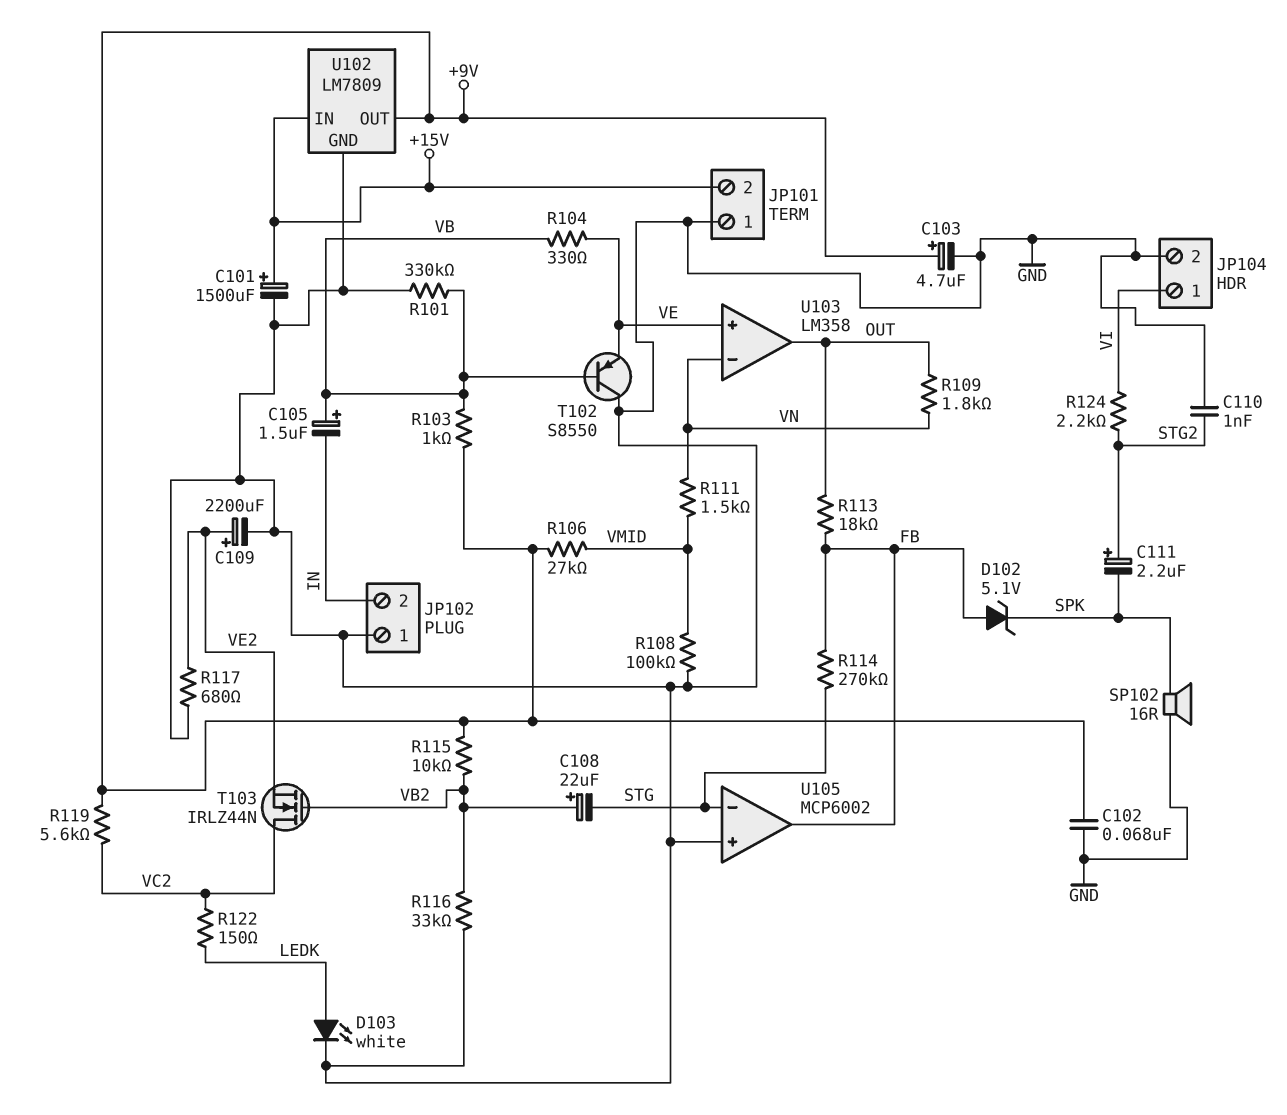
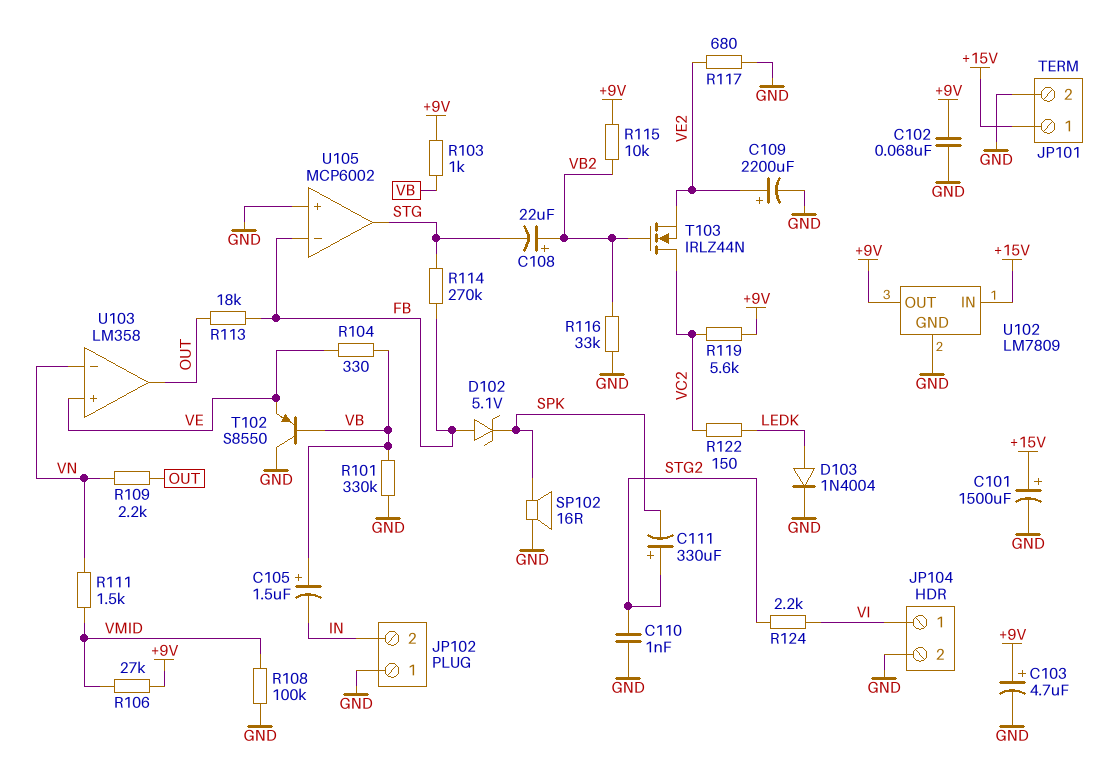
C111: 2.2uF (plus STG2, minus SPK) -> 330uF (plus STG2, minus SPK)
D103: LED white (A LEDK, K GND) -> diode 1N4004 (A LEDK, K GND)
JP101 pin 1: GND -> +15V
JP101 pin 2: +15V -> GND
R109: 1.8k (OUT, VN) -> 2.2k (OUT, VN)
U105 pin in-: STG -> FB
U105 pin out: FB -> STG

